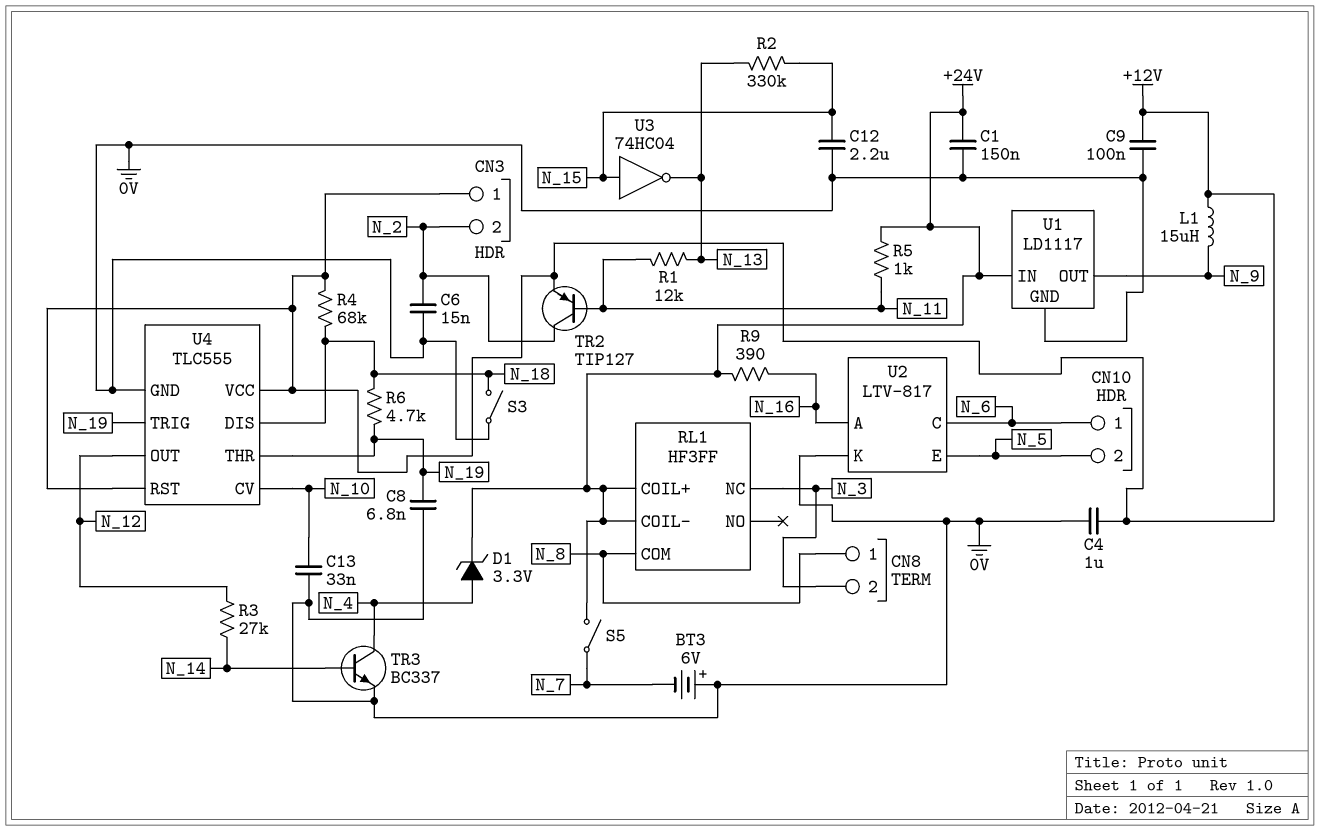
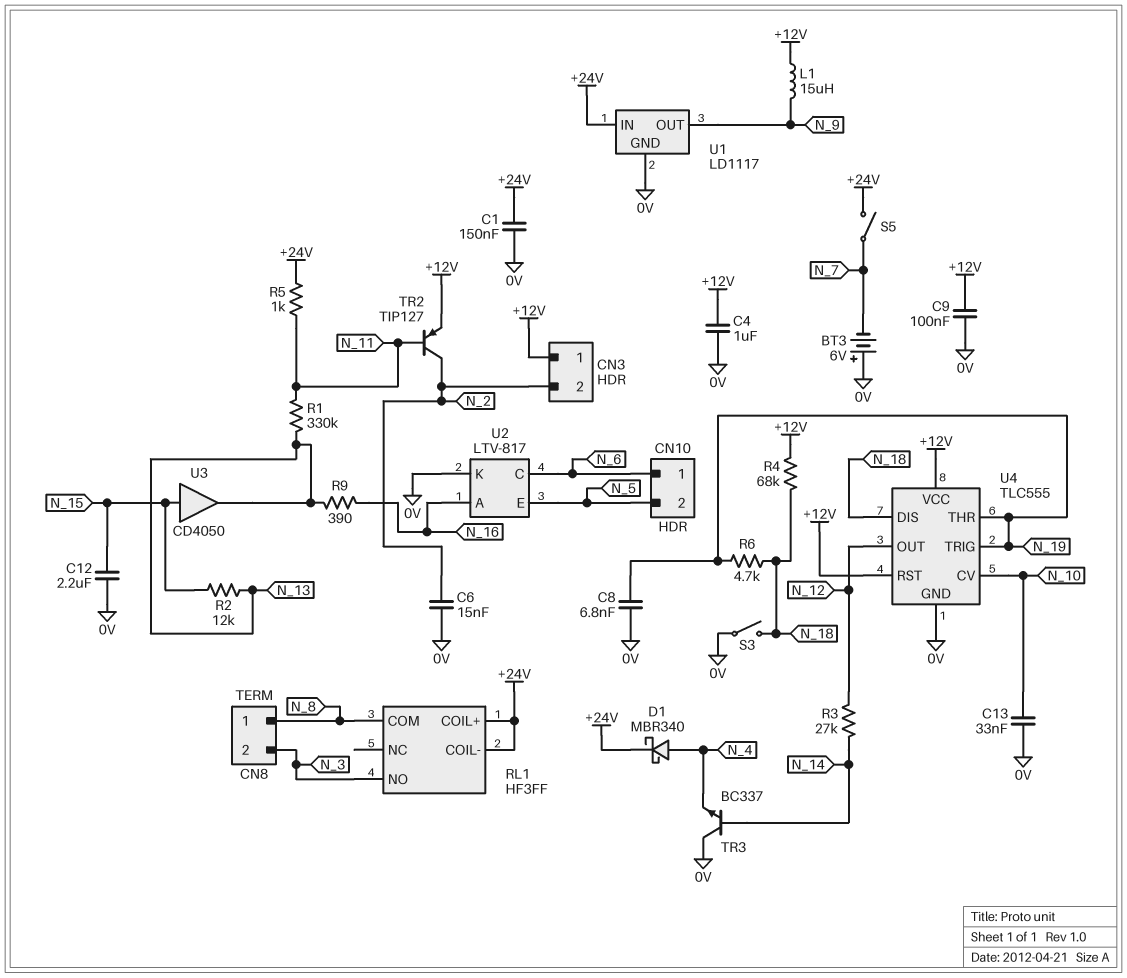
D1: zener 3.3V (A N_4, K +24V) -> schottky MBR340 (A N_4, K +24V)
R1: 12k (N_11, N_13) -> 330k (N_11, N_13)
R2: 330k (N_13, N_15) -> 12k (N_13, N_15)
R9: 390 (+24V, N_16) -> 390 (N_13, N_16)
RL1 pin NC: N_3 -> none
RL1 pin NO: none -> N_3
TR3: NPN BC337 (B N_14, C N_4, E 0V) -> NPN BC337 (B N_14, C 0V, E N_4)
U3: NOT 74HC04 (in N_15, out N_13) -> buffer CD4050 (in N_15, out N_13)

